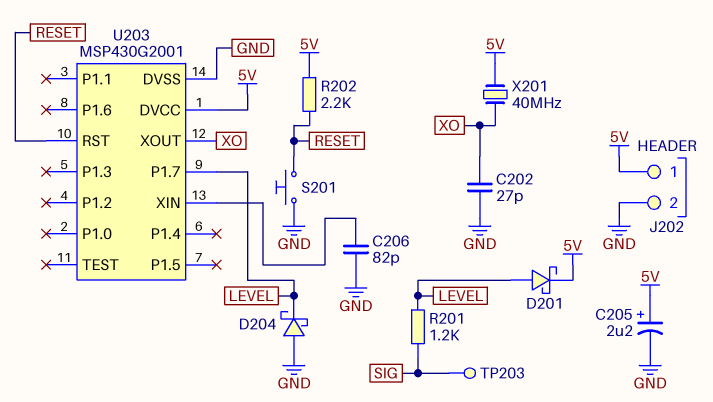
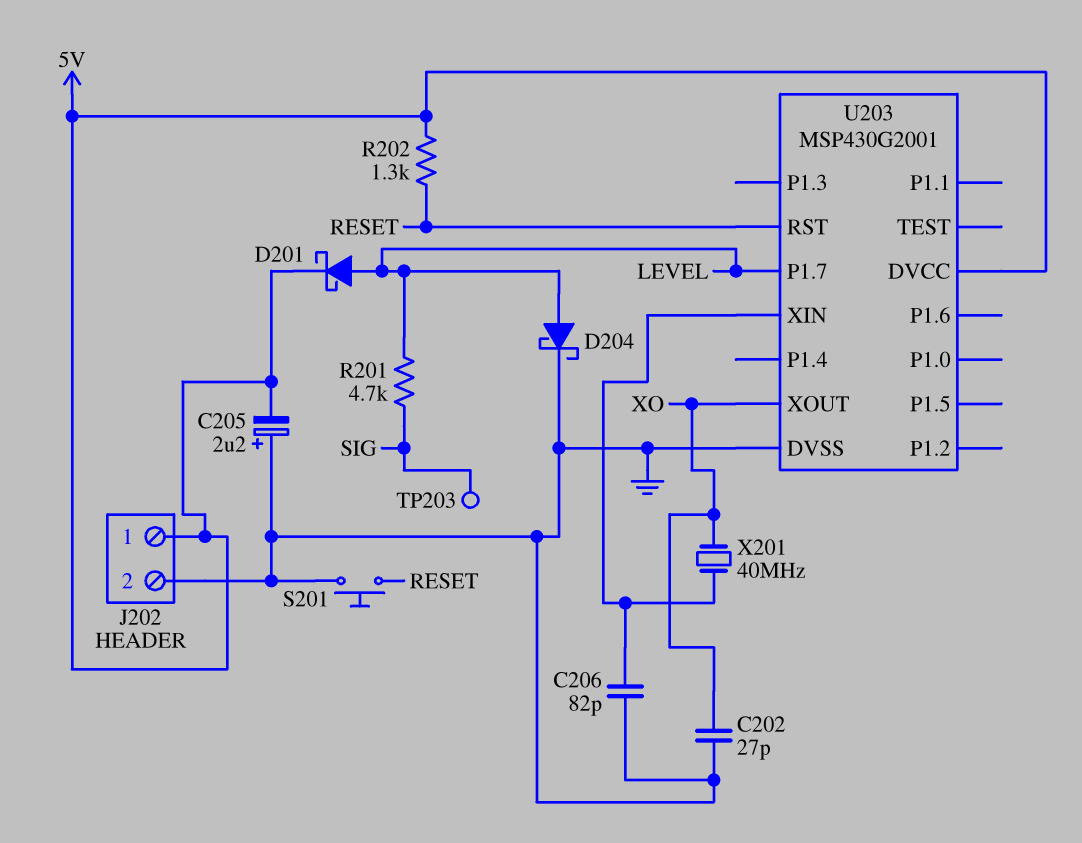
C205: 2.2uF (plus 5V, minus GND) -> 2.2uF (plus GND, minus 5V)
D204: schottky (A GND, K LEVEL) -> schottky (A LEVEL, K GND)
R201: 1.2k (LEVEL, SIG) -> 4.7k (LEVEL, SIG)
R202: 2.2k (5V, RESET) -> 1.3k (5V, RESET)
X201: 40MHz (5V, XO) -> 40MHz (U203/XIN, XO)

